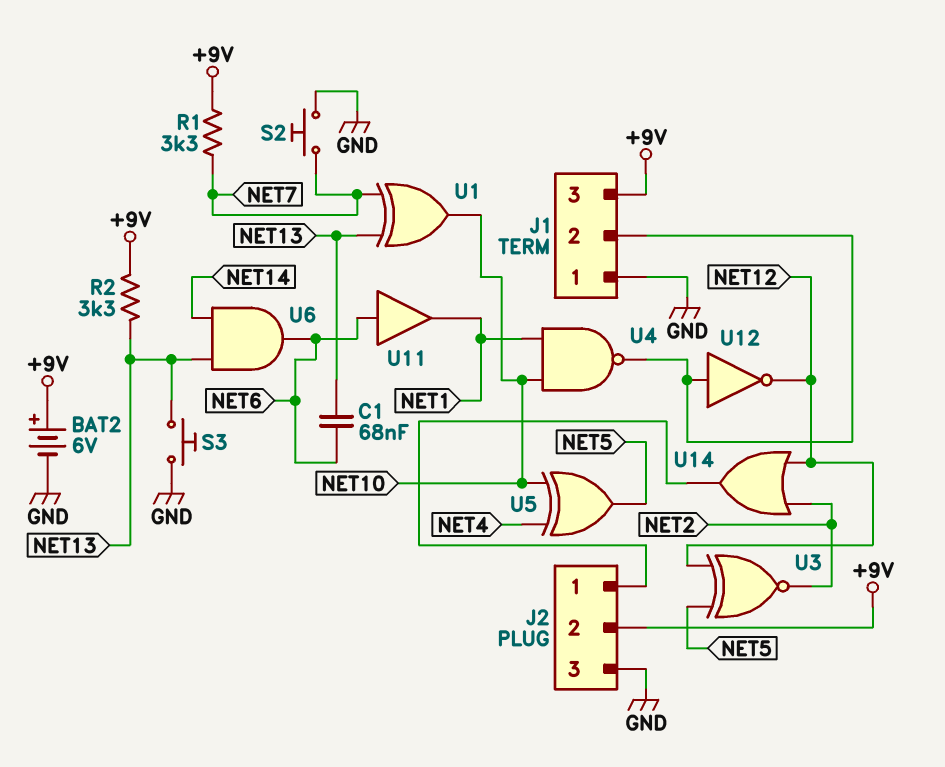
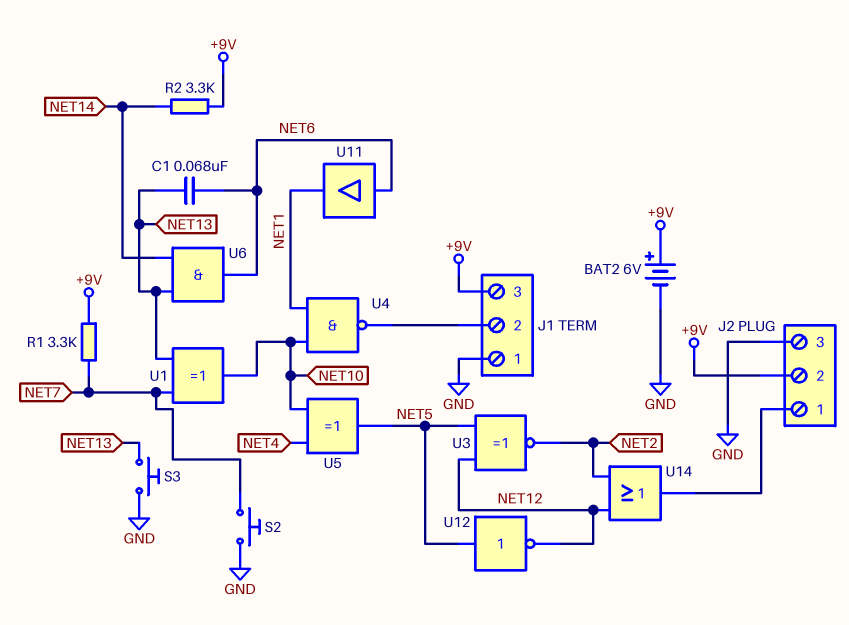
R2: 3.3k (+9V, NET13) -> 3.3k (+9V, NET14)
U12: NOT (in J1/2, out NET12) -> NOT (in NET5, out NET12)

